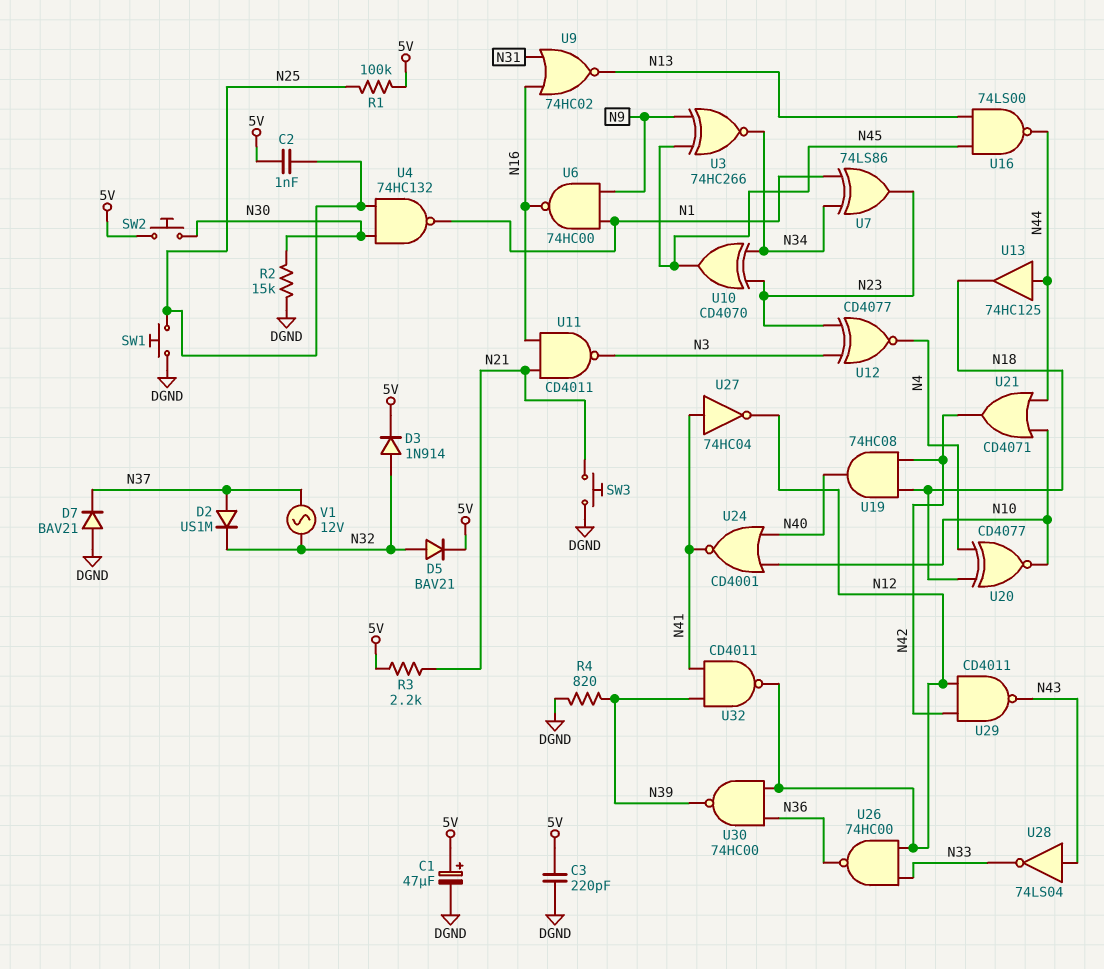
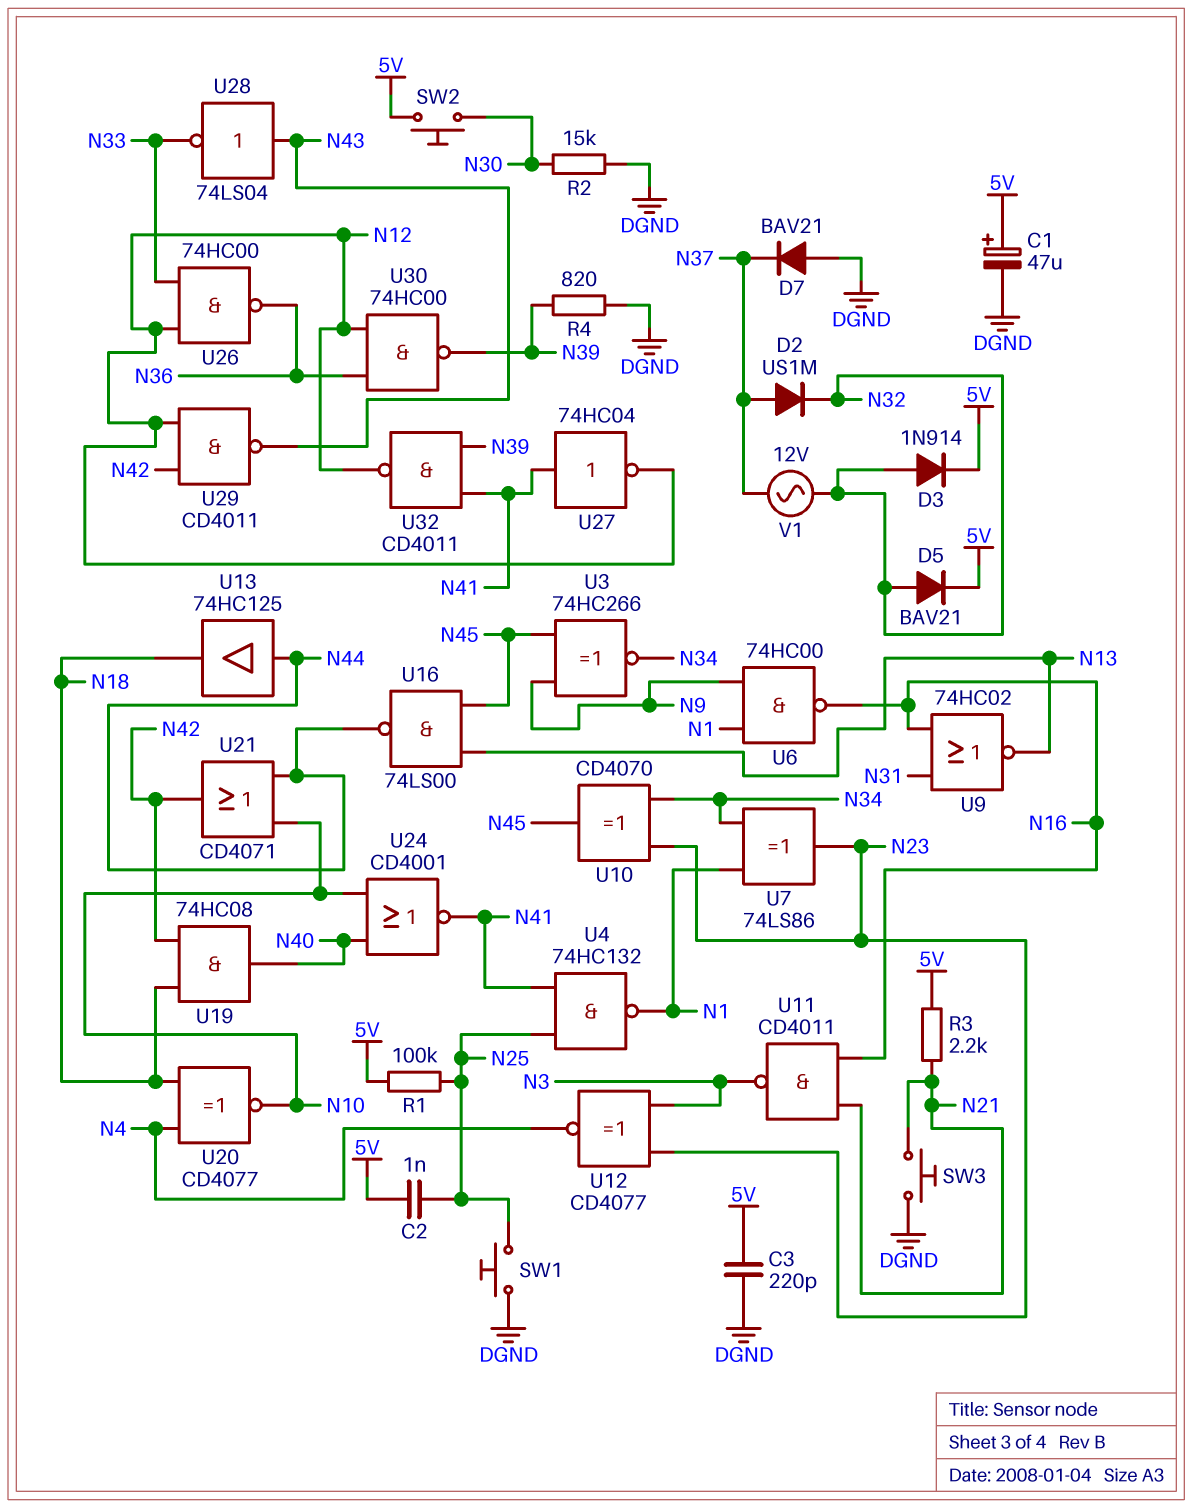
U4: NAND 74HC132 (in N25, in N30, out N1) -> NAND 74HC132 (in N25, in N41, out N1)

